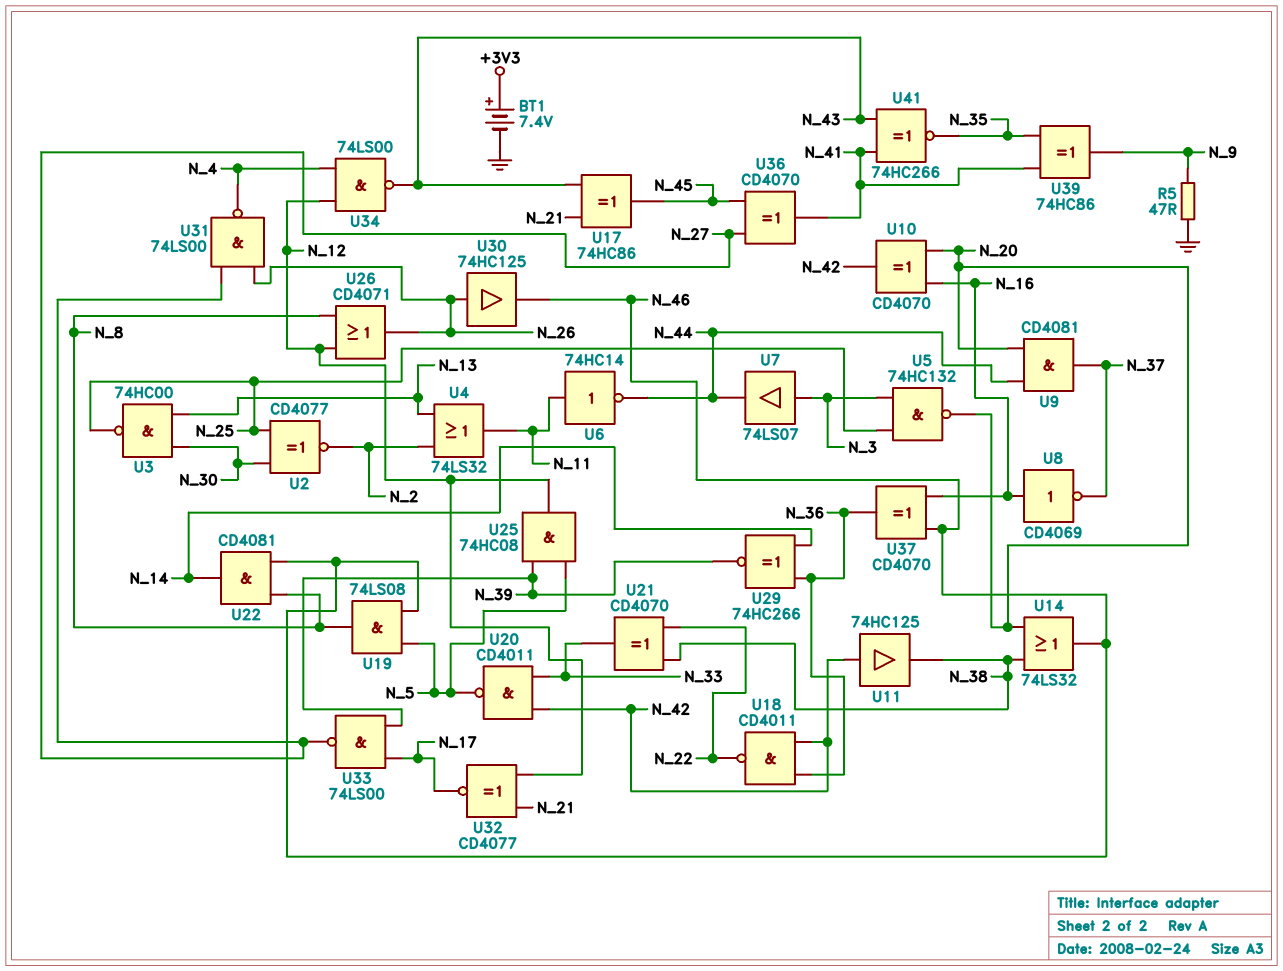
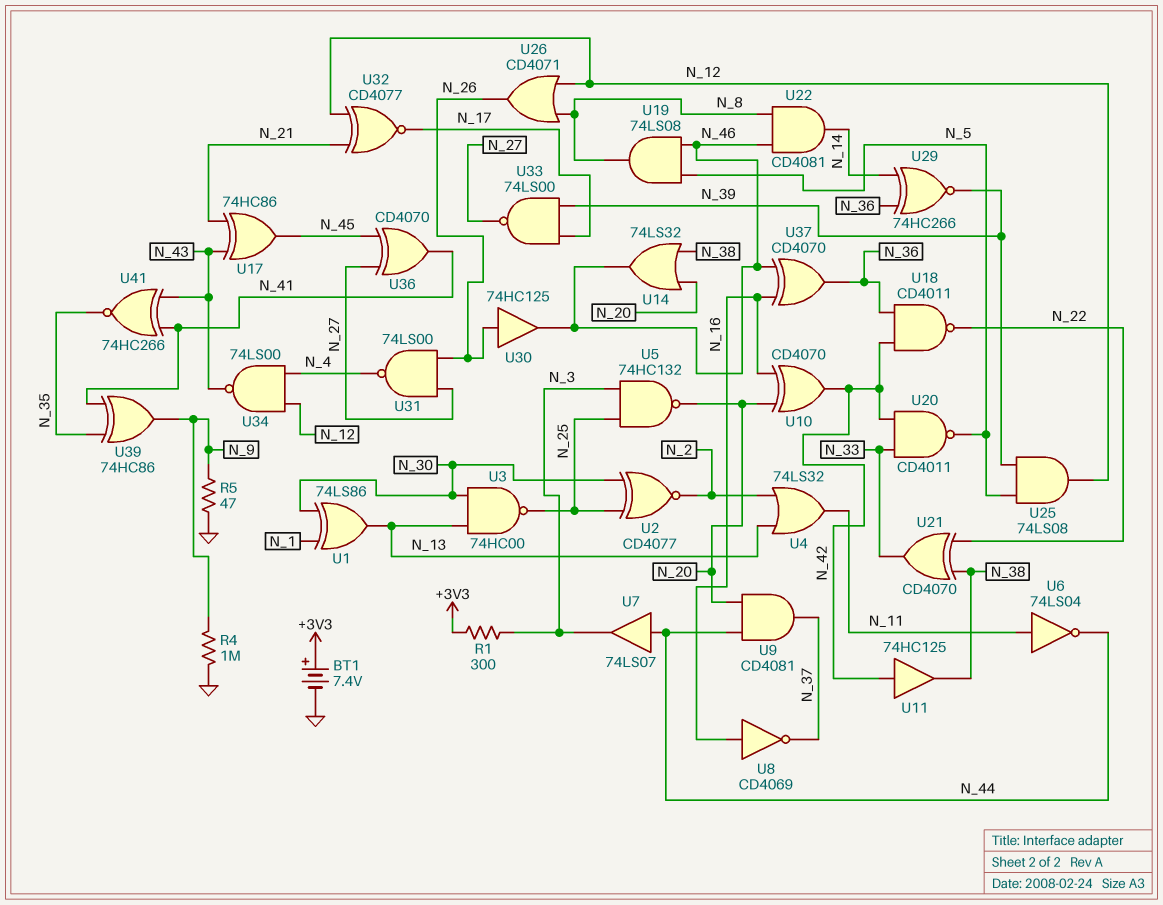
R1: none -> 300 (+3V3, N_3)
R4: none -> 1M (GND, N_9)
U1: none -> XOR 74LS86 (in N_1, in N_30, out N_13)
U6: NOT 74HC14 (in N_11, out N_44) -> NOT 74LS04 (in N_11, out N_44)
U7: buffer 74LS07 (in N_3, out N_44) -> buffer 74LS07 (in N_44, out N_3)
U25: AND 74HC08 (in N_5, in N_39, out N_12) -> AND 74LS08 (in N_5, in N_39, out N_12)

